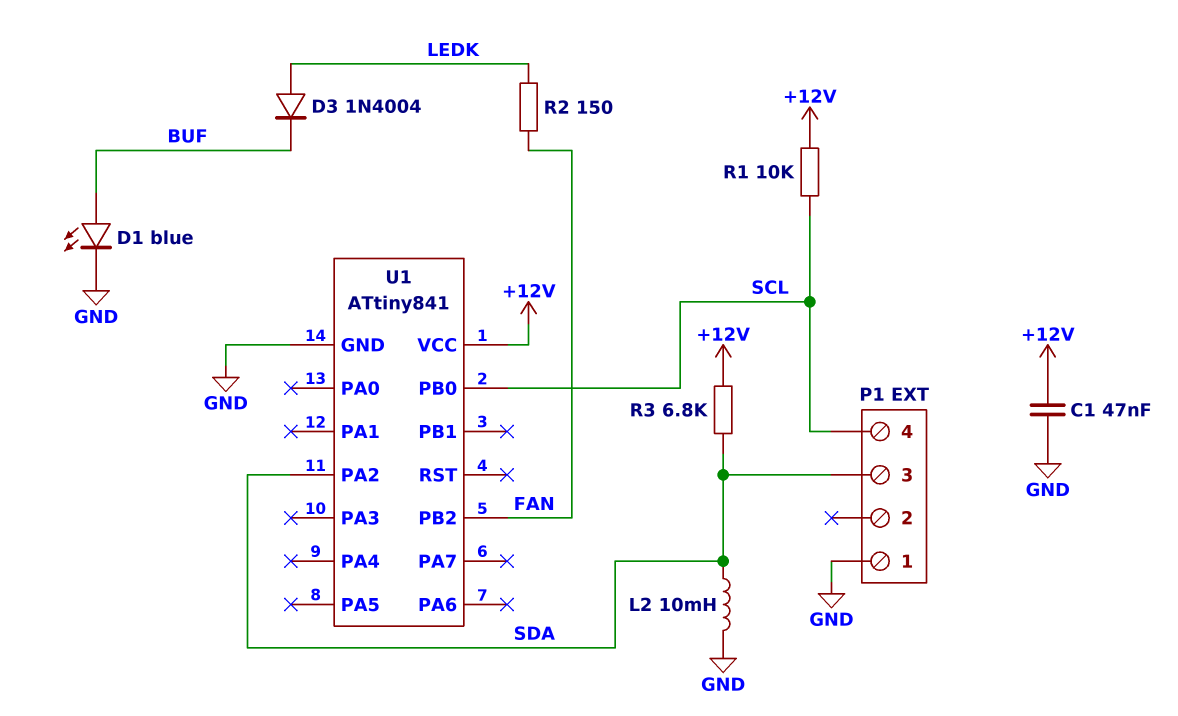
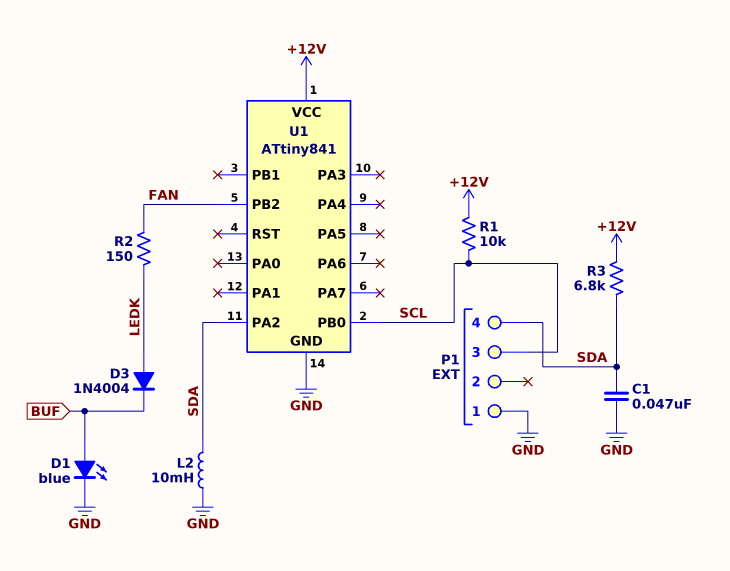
C1: 47nF (+12V, GND) -> 47nF (GND, SDA)
P1 pin 3: SDA -> SCL
P1 pin 4: SCL -> SDA

